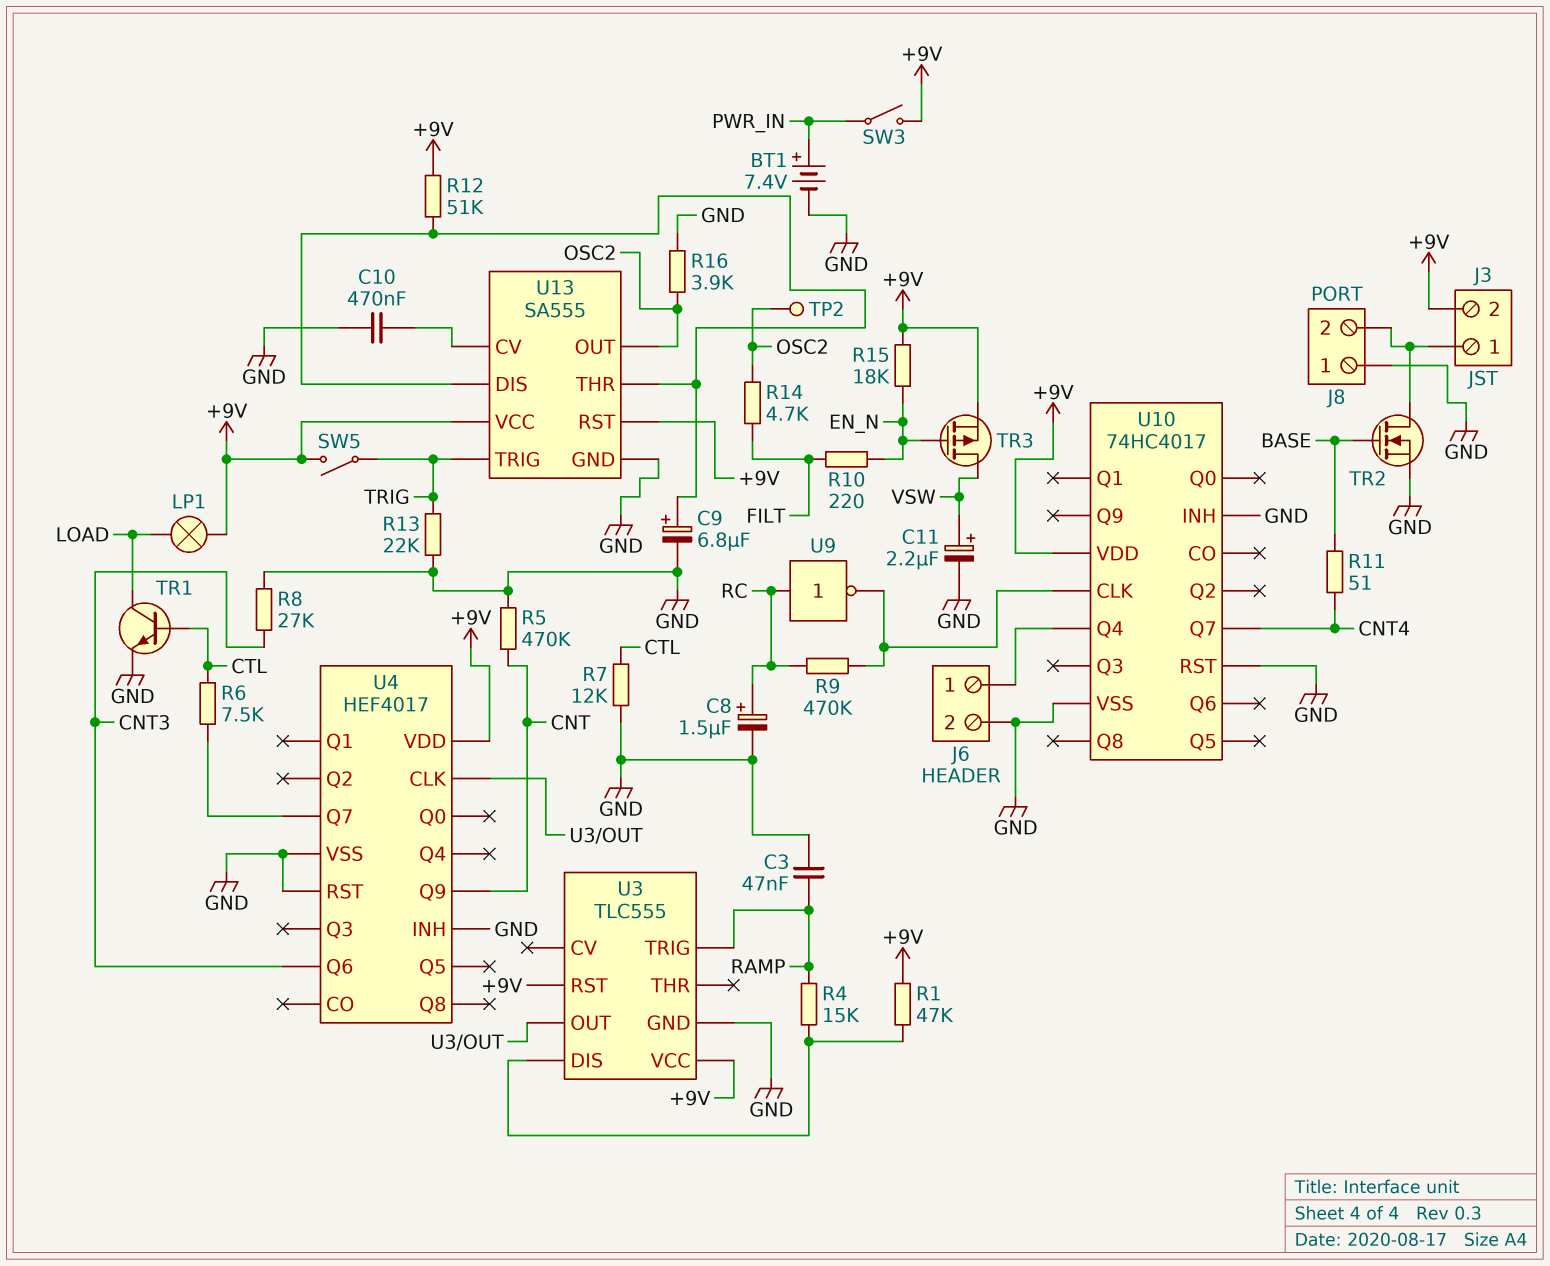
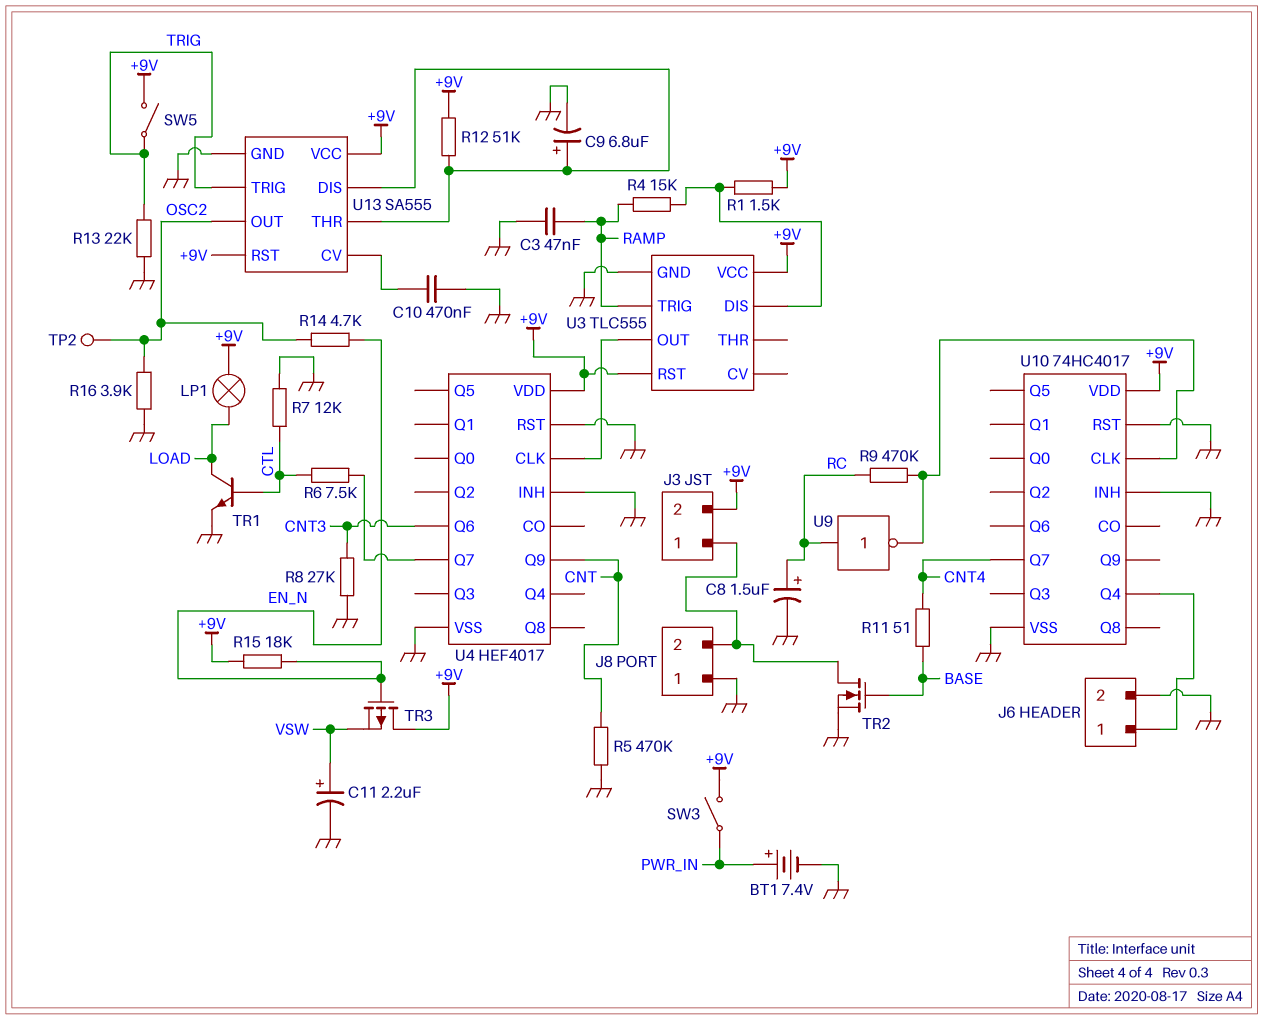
R1: 47k (+9V, U3/DIS) -> 1.5k (+9V, U3/DIS)
R10: 220 (EN_N, FILT) -> none
R14: 4.7k (FILT, OSC2) -> 4.7k (EN_N, OSC2)
TR3: PMOS (G EN_N, D VSW, S +9V) -> PMOS (G EN_N, D +9V, S VSW)

